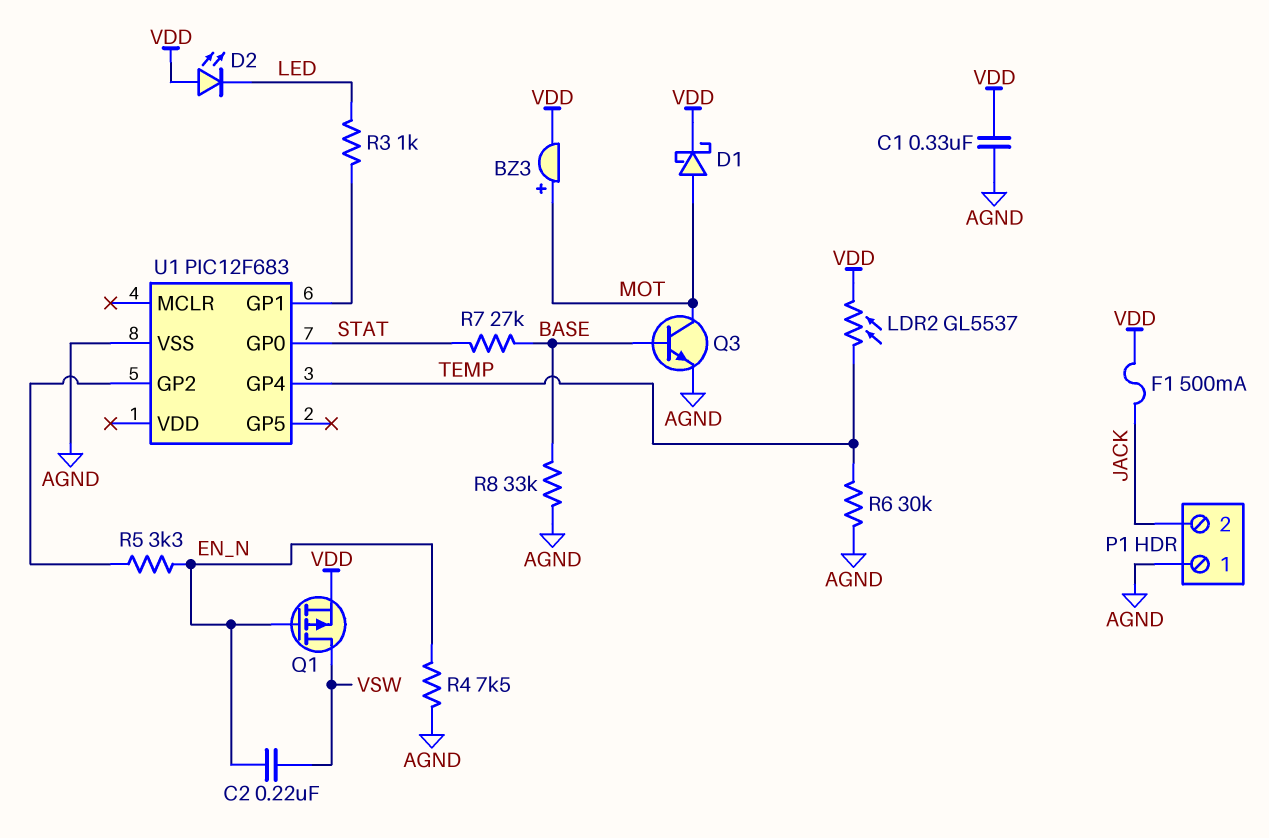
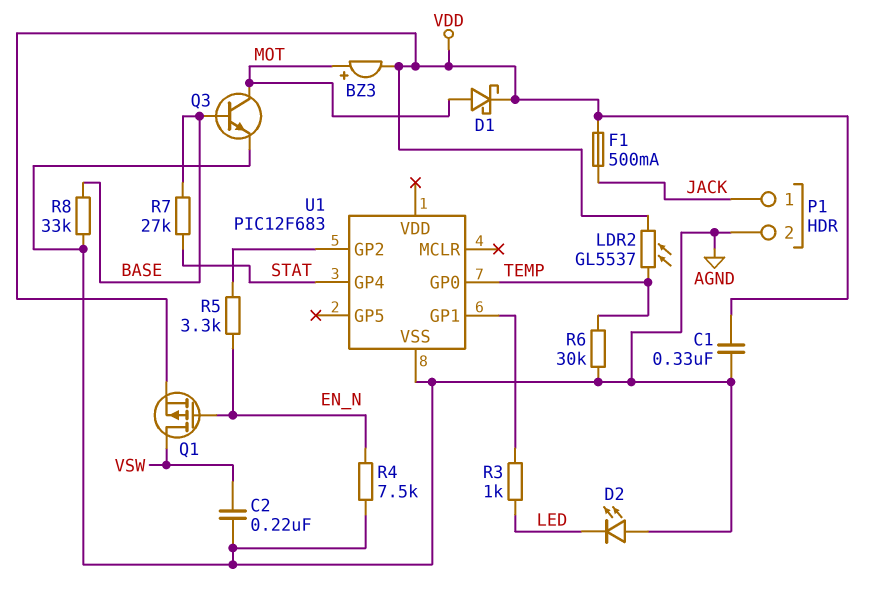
C2: 220nF (EN_N, VSW) -> 220nF (AGND, VSW)
D2: LED (A VDD, K LED) -> LED (A AGND, K LED)
P1 pin 1: AGND -> JACK
P1 pin 2: JACK -> AGND
U1 pin GP0: STAT -> TEMP
U1 pin GP4: TEMP -> STAT

